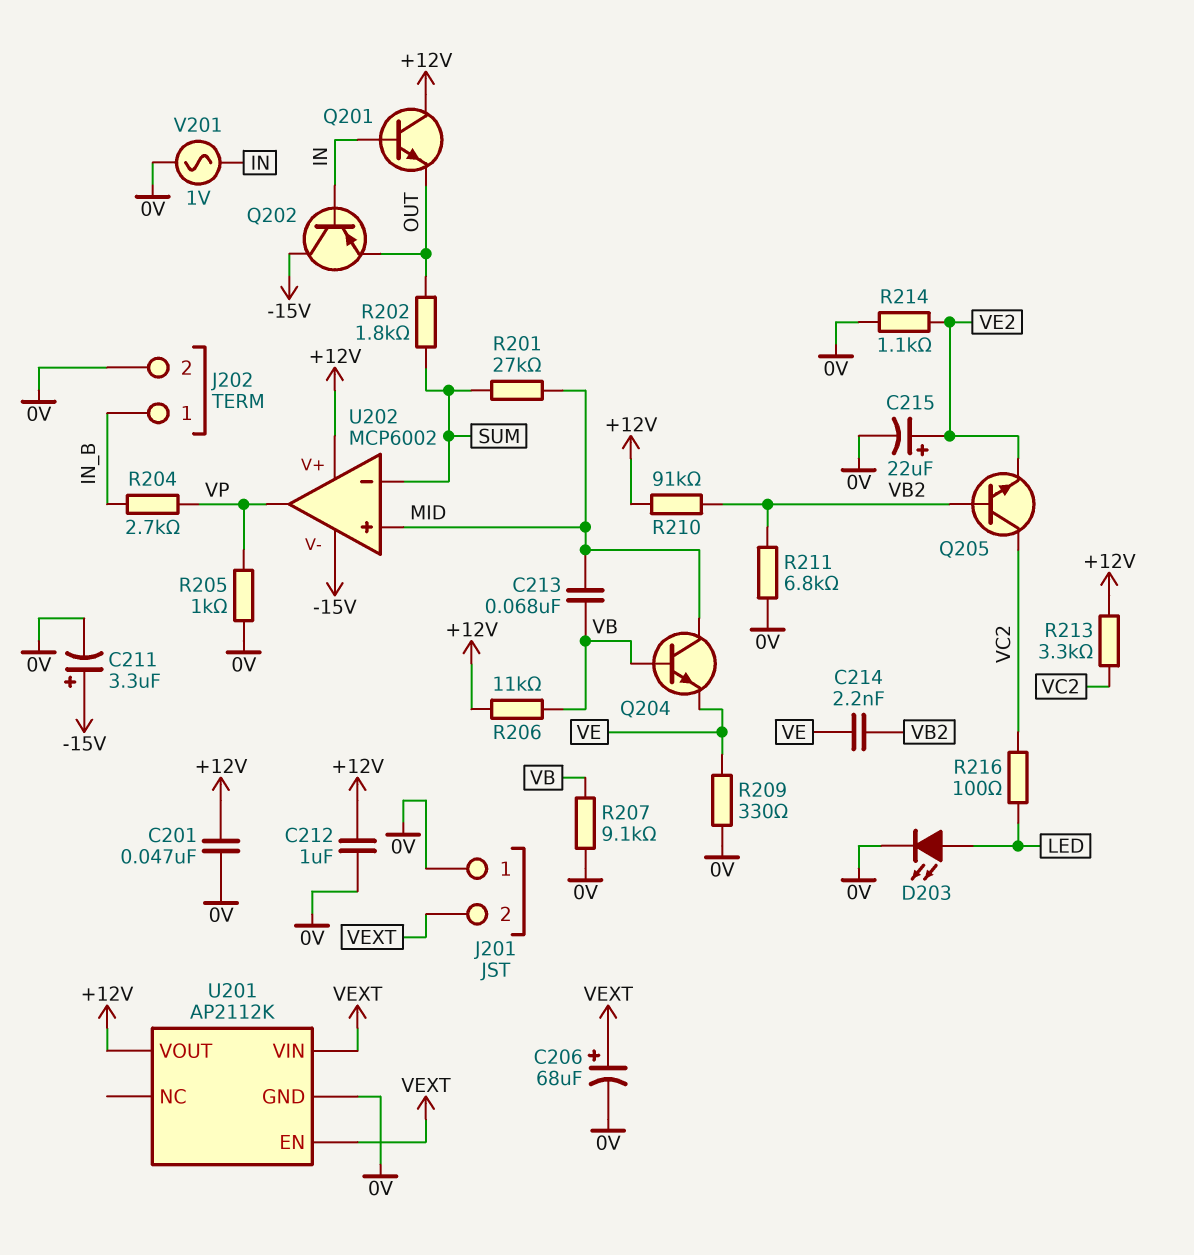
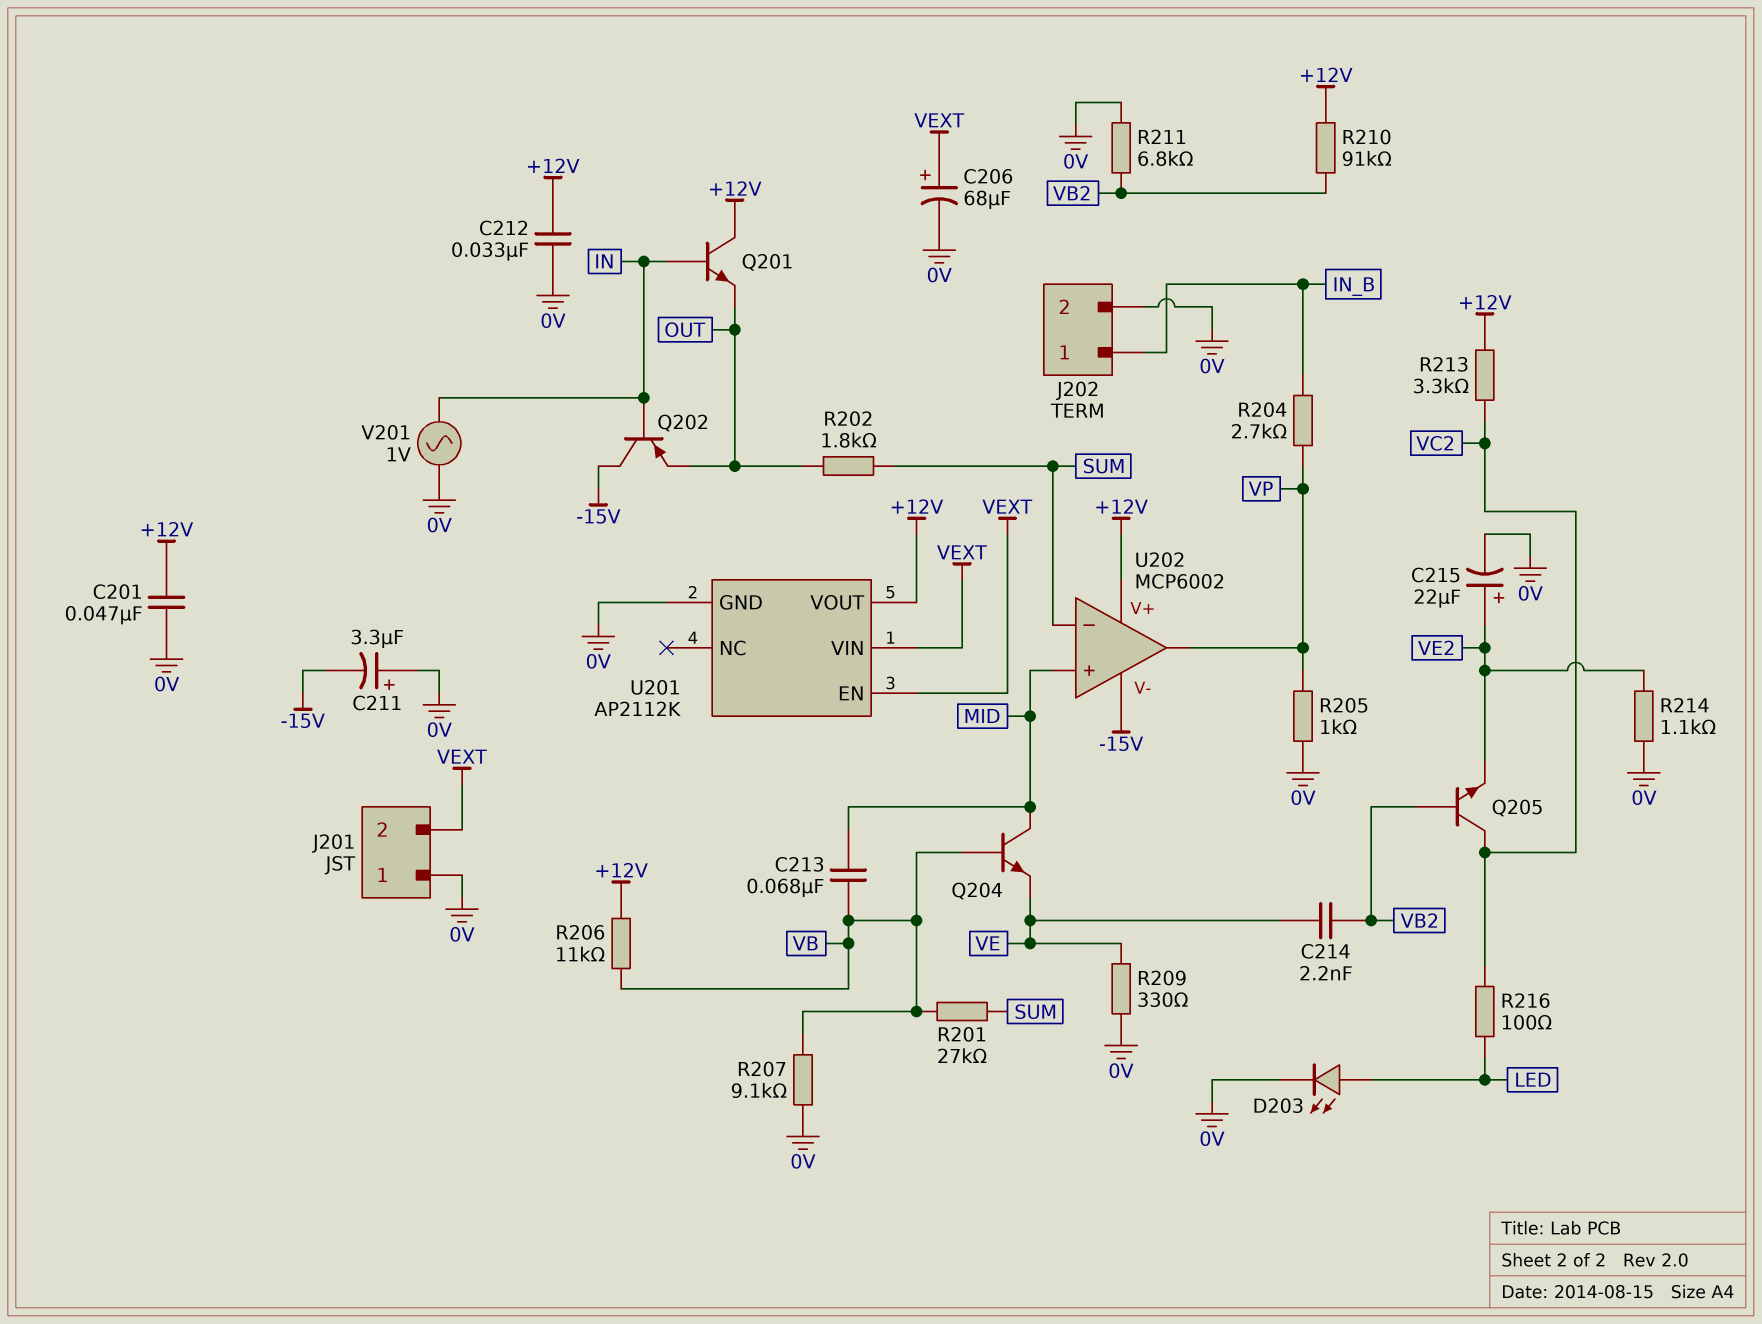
C211: 3.3uF (plus -15V, minus 0V) -> 3.3uF (plus 0V, minus -15V)
C212: 1uF (+12V, 0V) -> 33nF (+12V, 0V)
R201: 27k (MID, SUM) -> 27k (SUM, VB)

